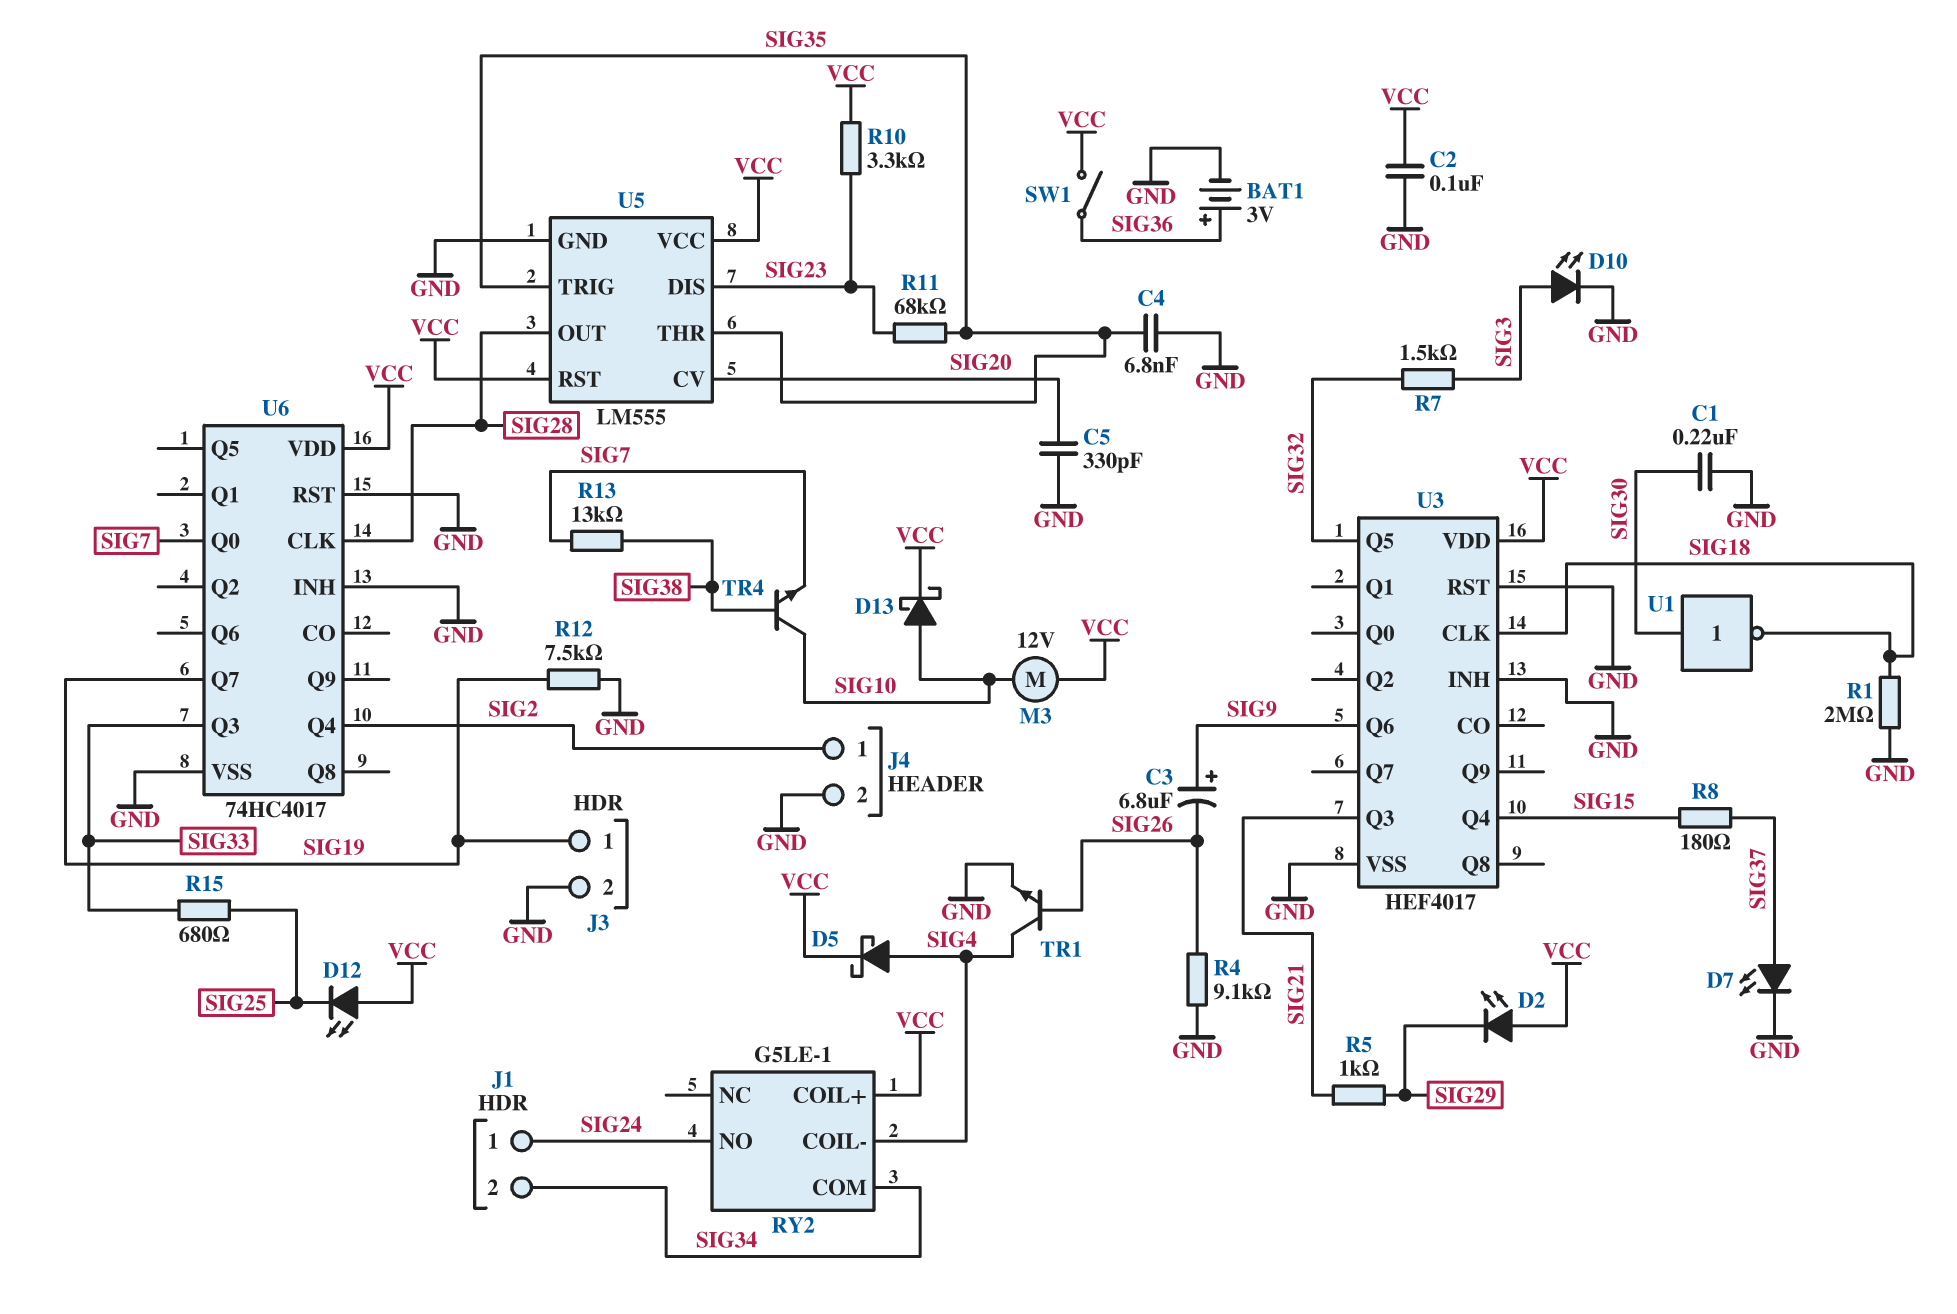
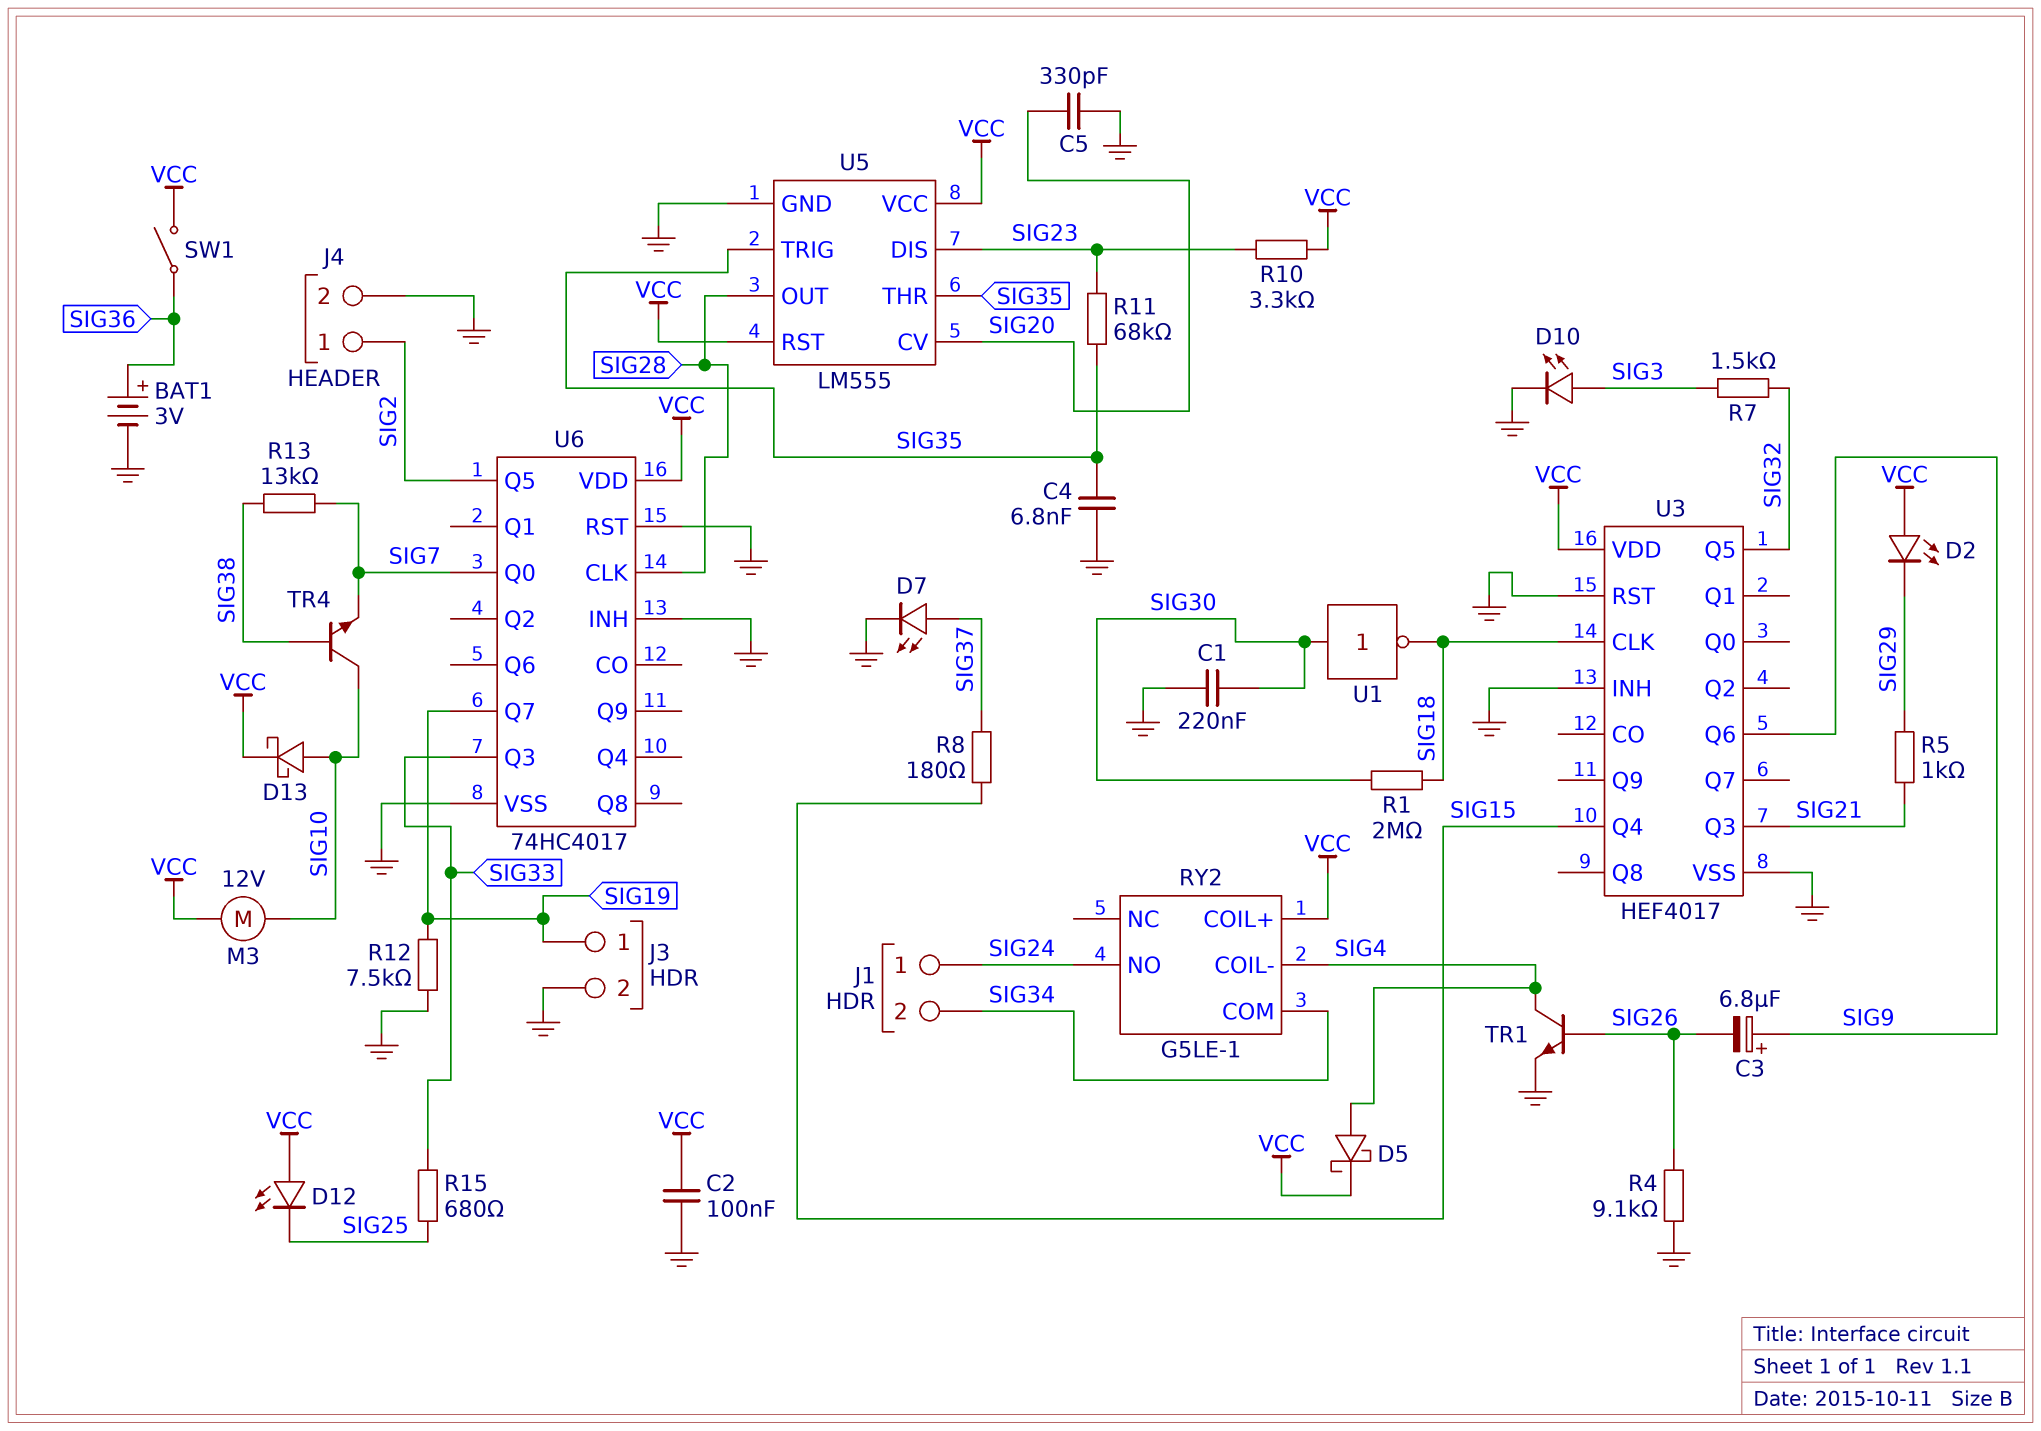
R1: 2M (GND, SIG18) -> 2M (SIG18, SIG30)
U6 pin Q4: SIG2 -> none
U6 pin Q5: none -> SIG2

